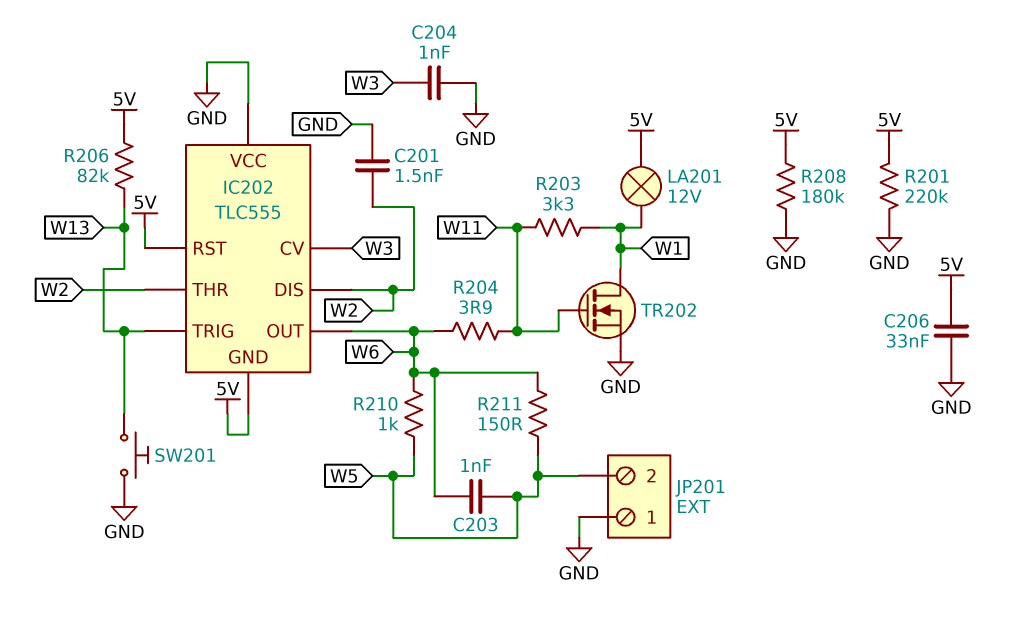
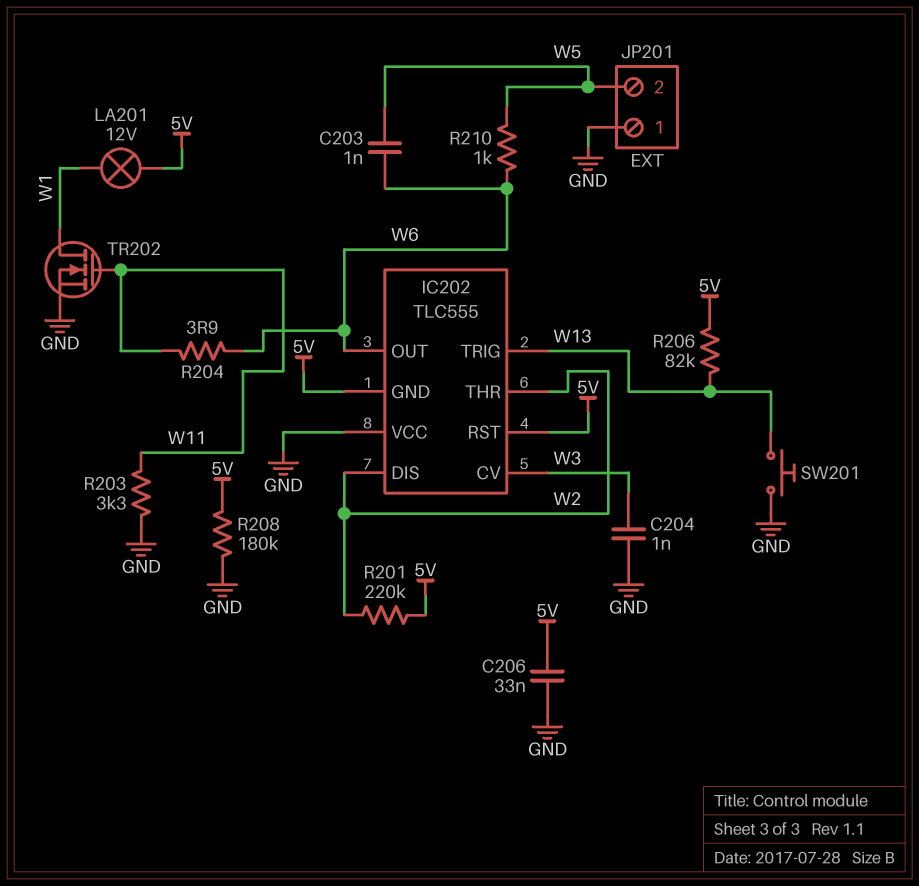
C201: 1.5nF (GND, W2) -> none
R201: 220k (5V, GND) -> 220k (5V, W2)
R203: 3.3k (W1, W11) -> 3.3k (GND, W11)
R211: 150 (W5, W6) -> none

